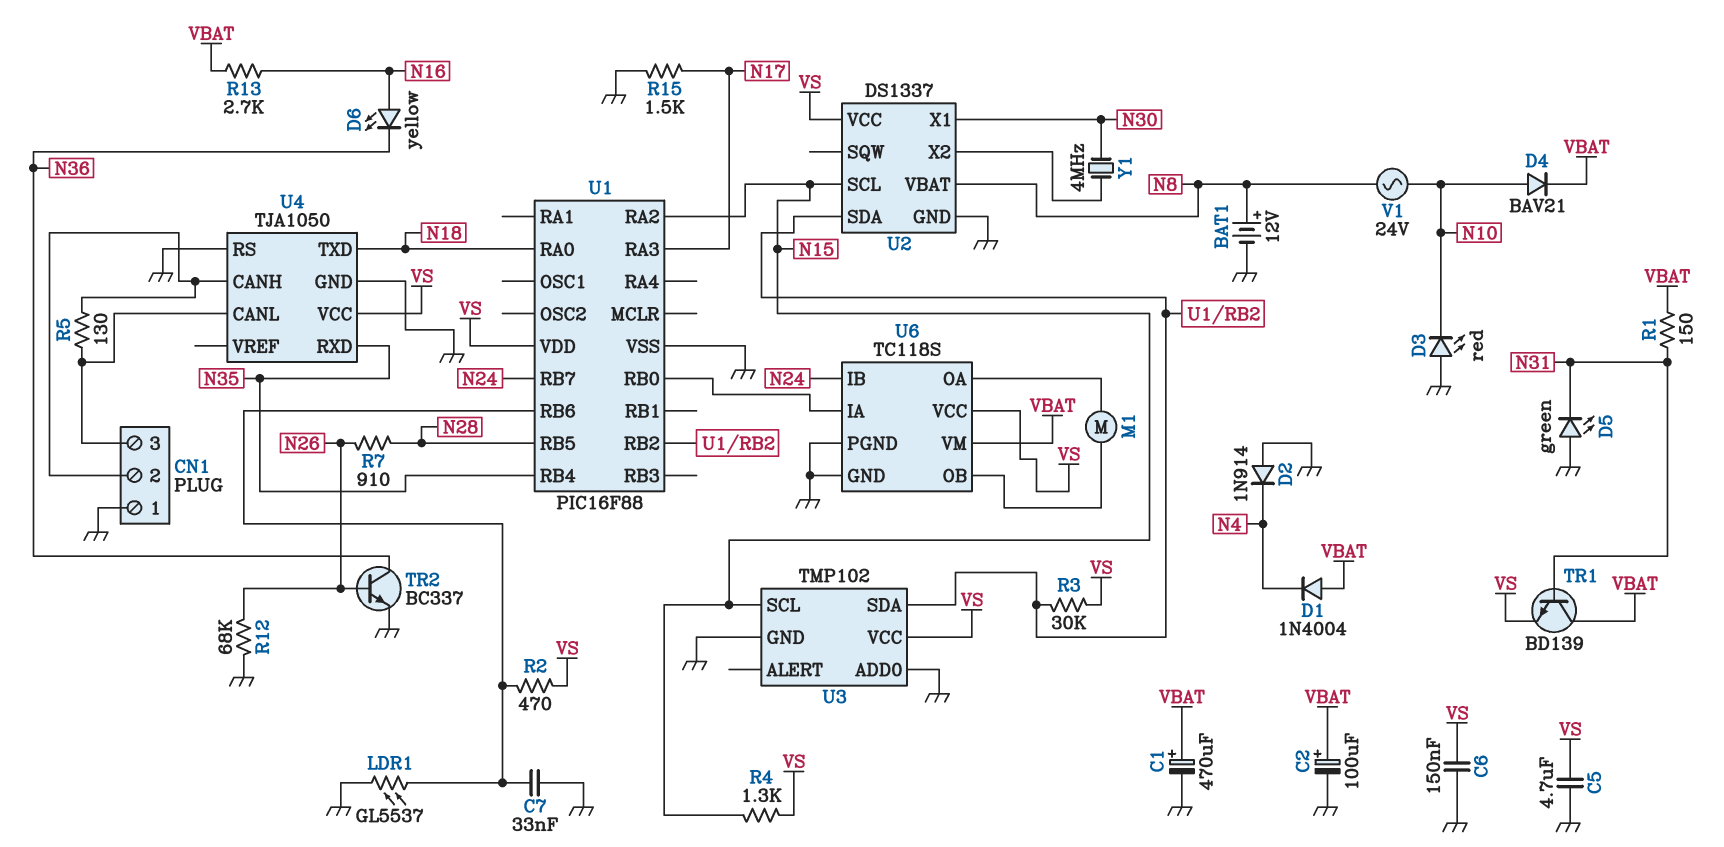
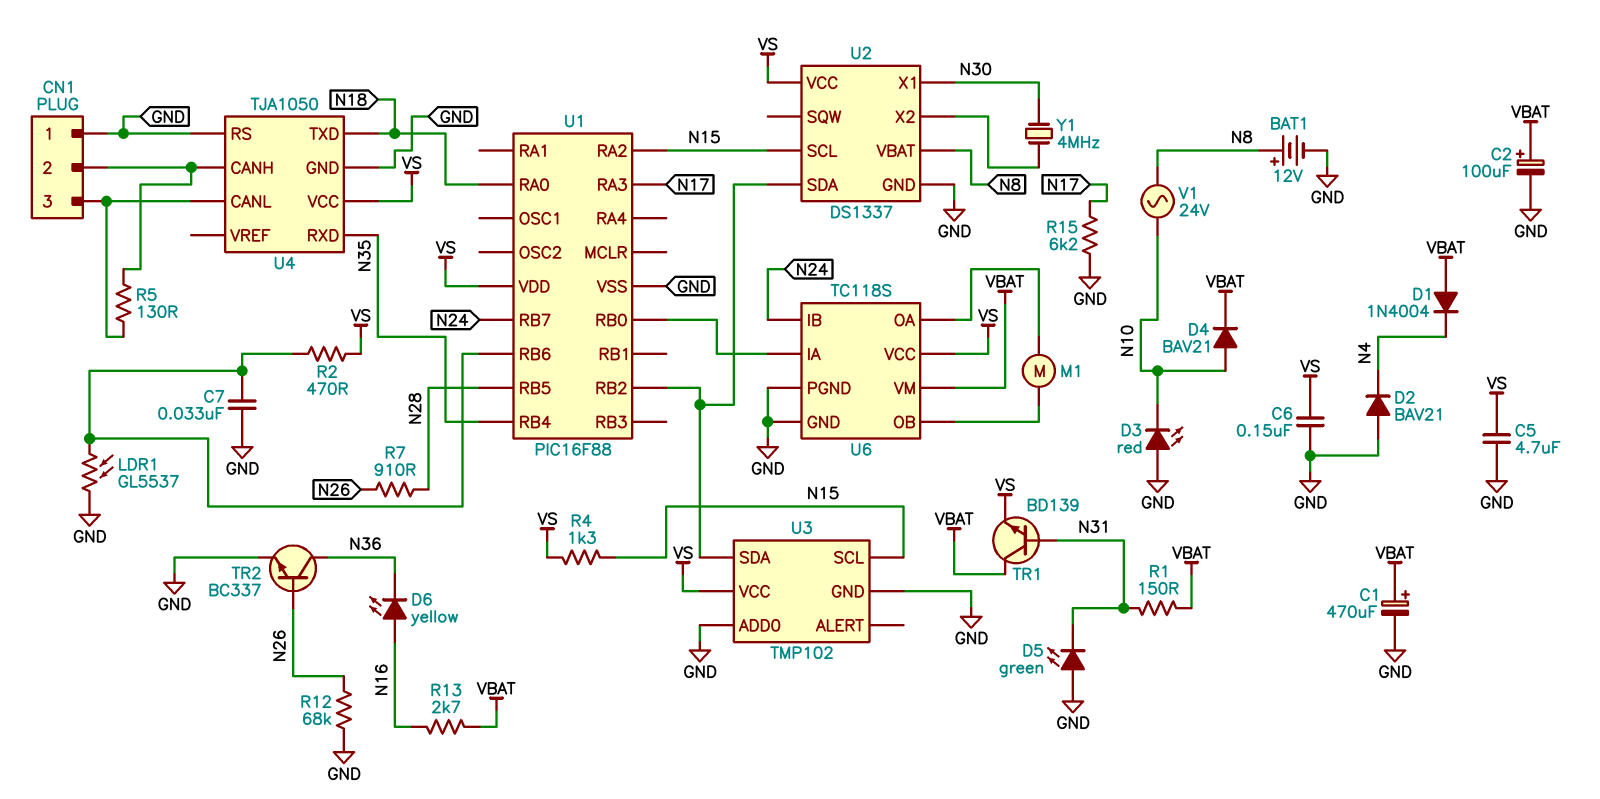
D2: diode 1N914 (A GND, K N4) -> diode BAV21 (A GND, K N4)
R3: 30k (U1/RB2, VS) -> none
R15: 1.5k (GND, N17) -> 6.2k (GND, N17)

